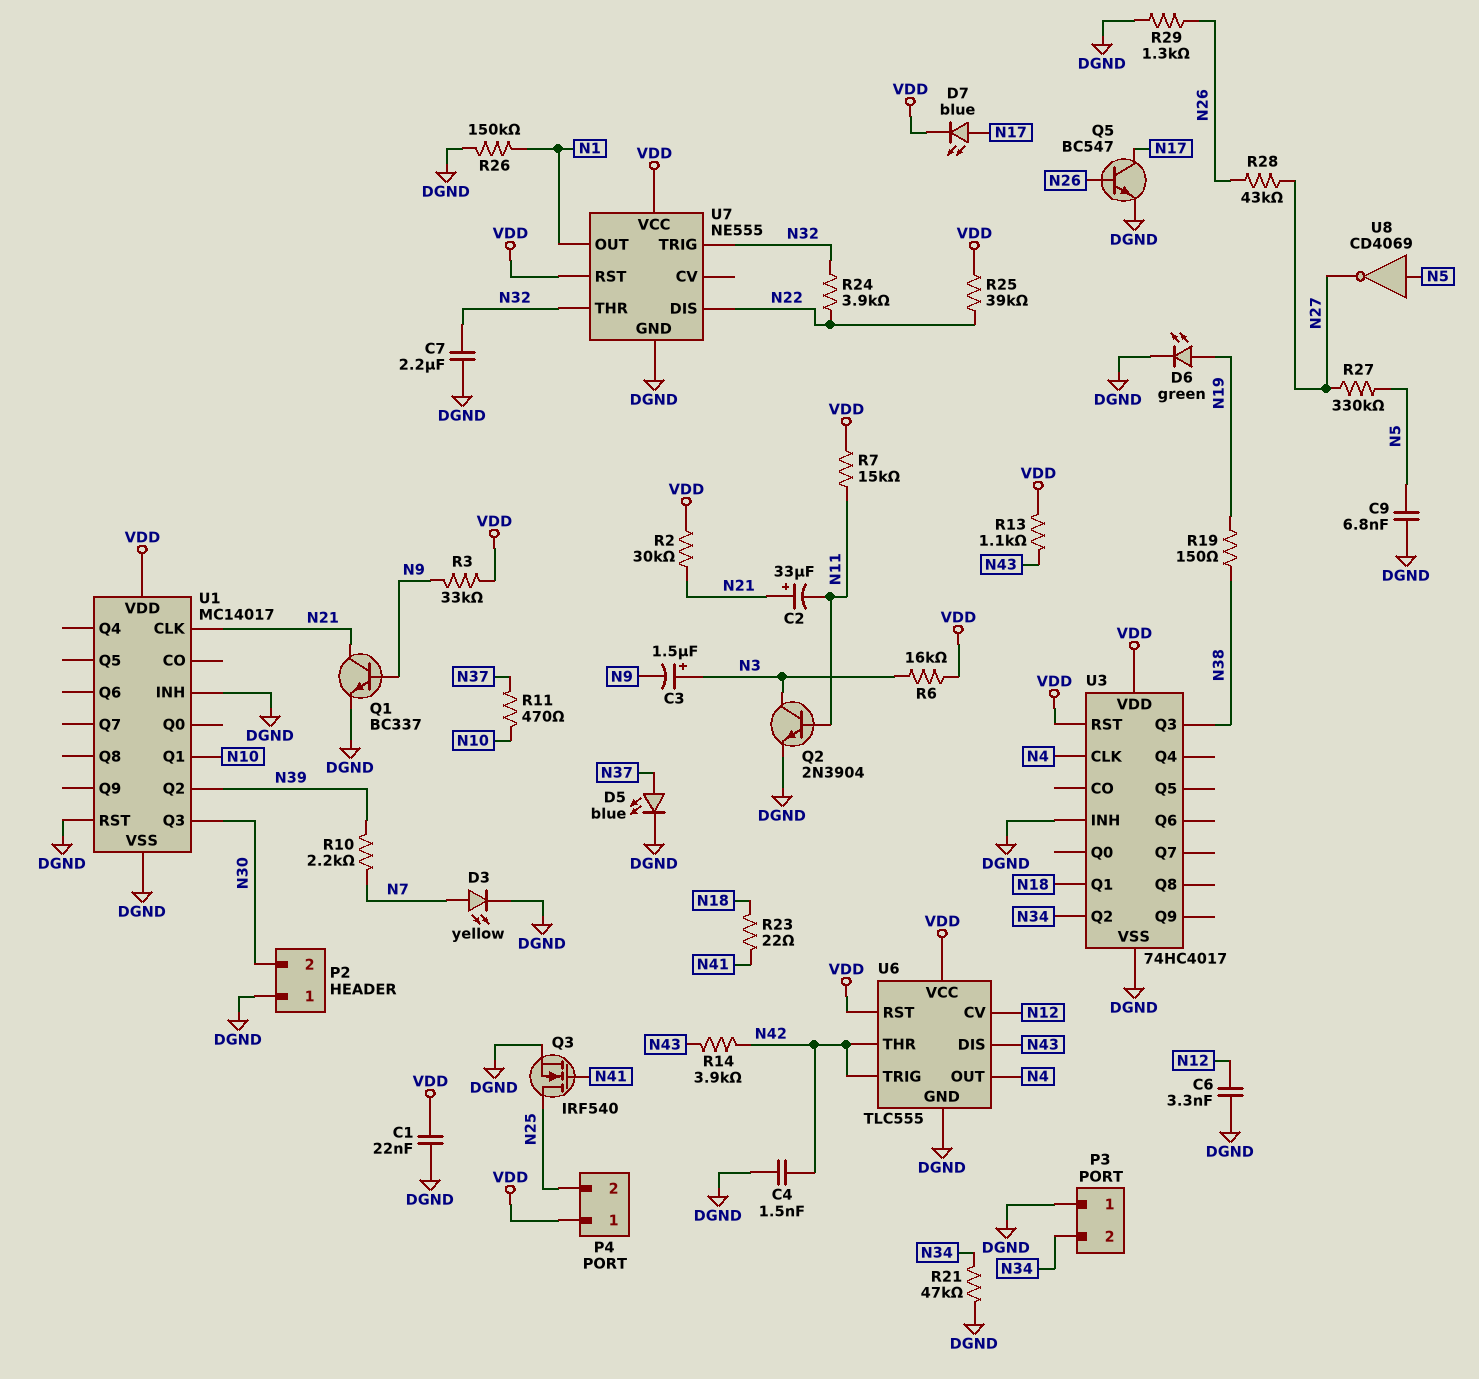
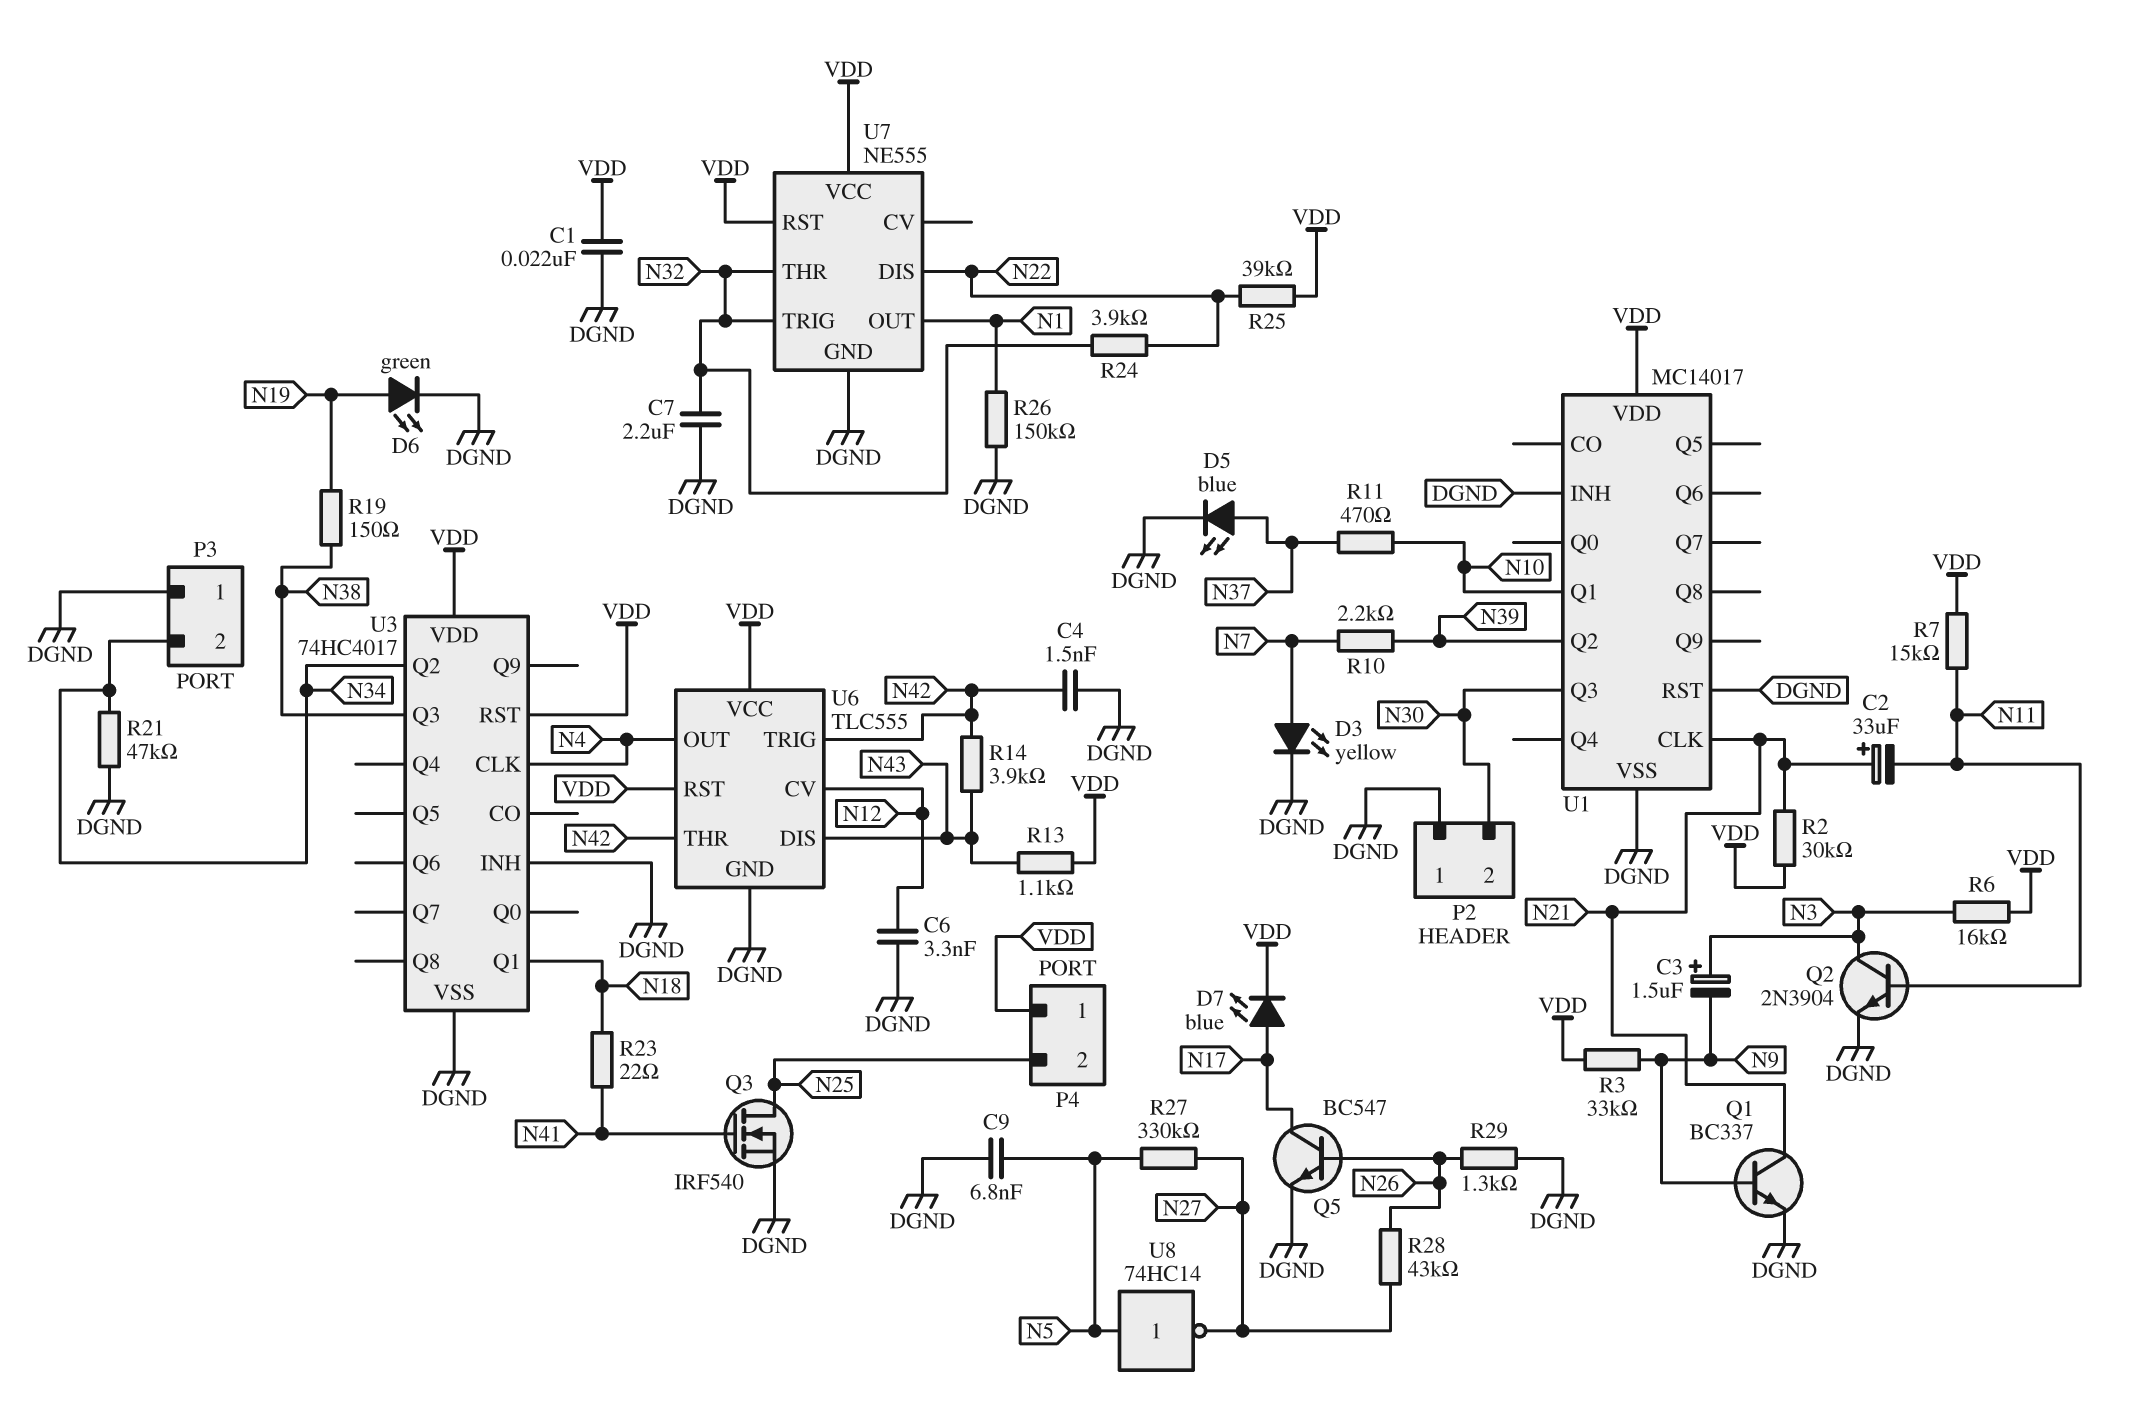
U8: NOT CD4069 (in N5, out N27) -> NOT 74HC14 (in N5, out N27)

